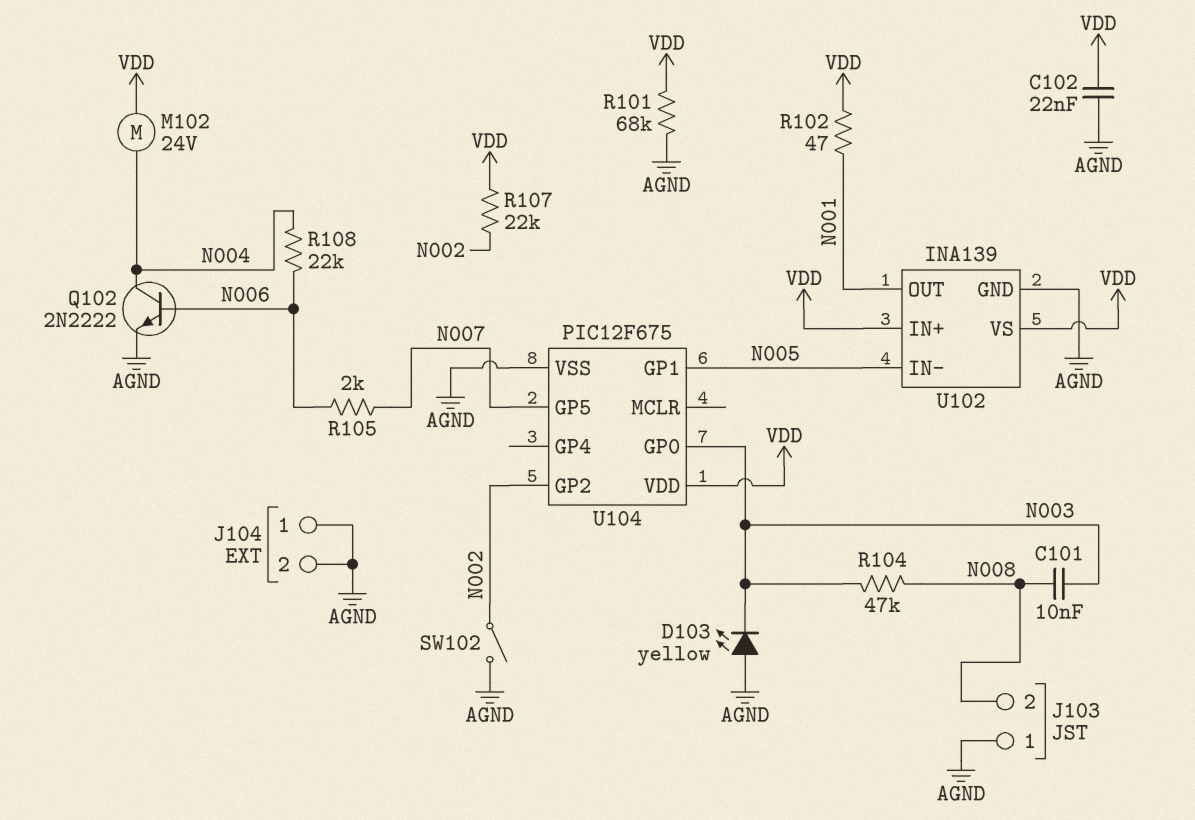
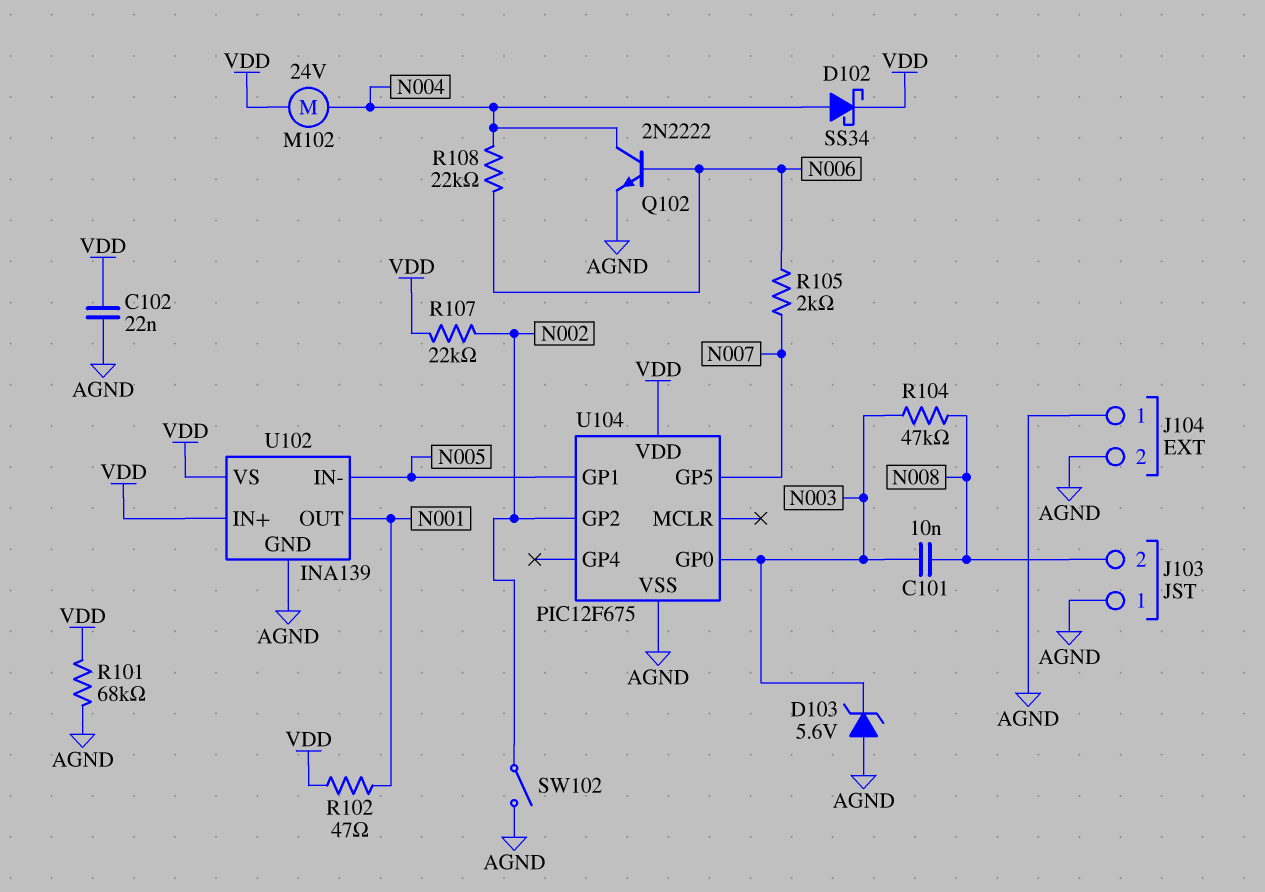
D102: none -> schottky SS34 (A N004, K VDD)
D103: LED yellow (A AGND, K N003) -> zener 5.6V (A AGND, K N003)

